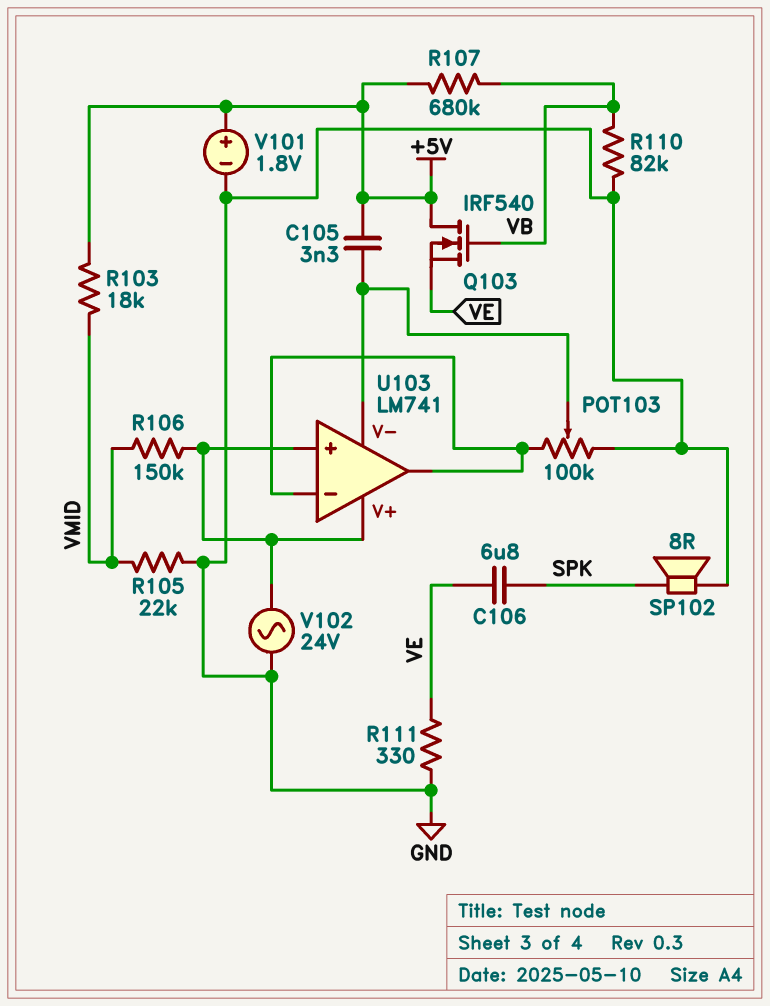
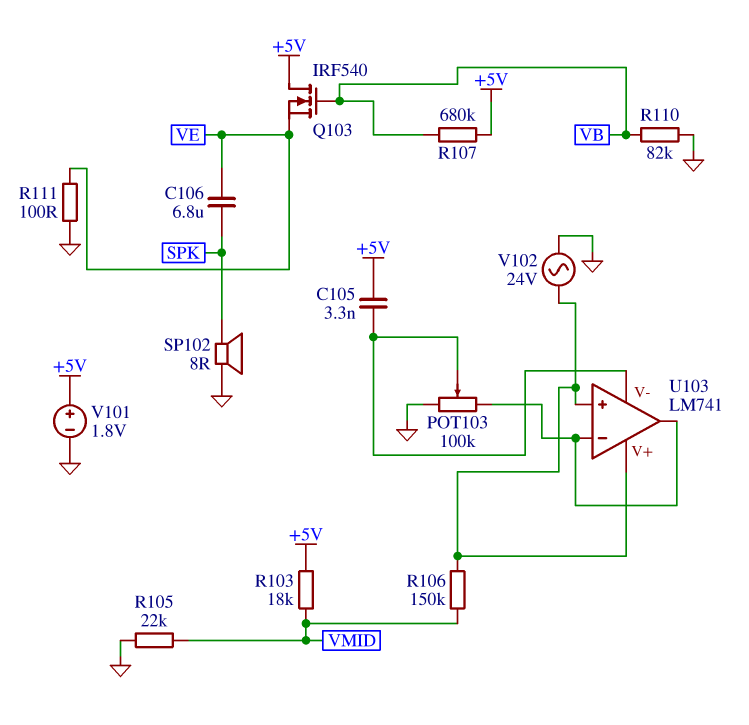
R111: 330 (GND, VE) -> 100 (GND, VE)

